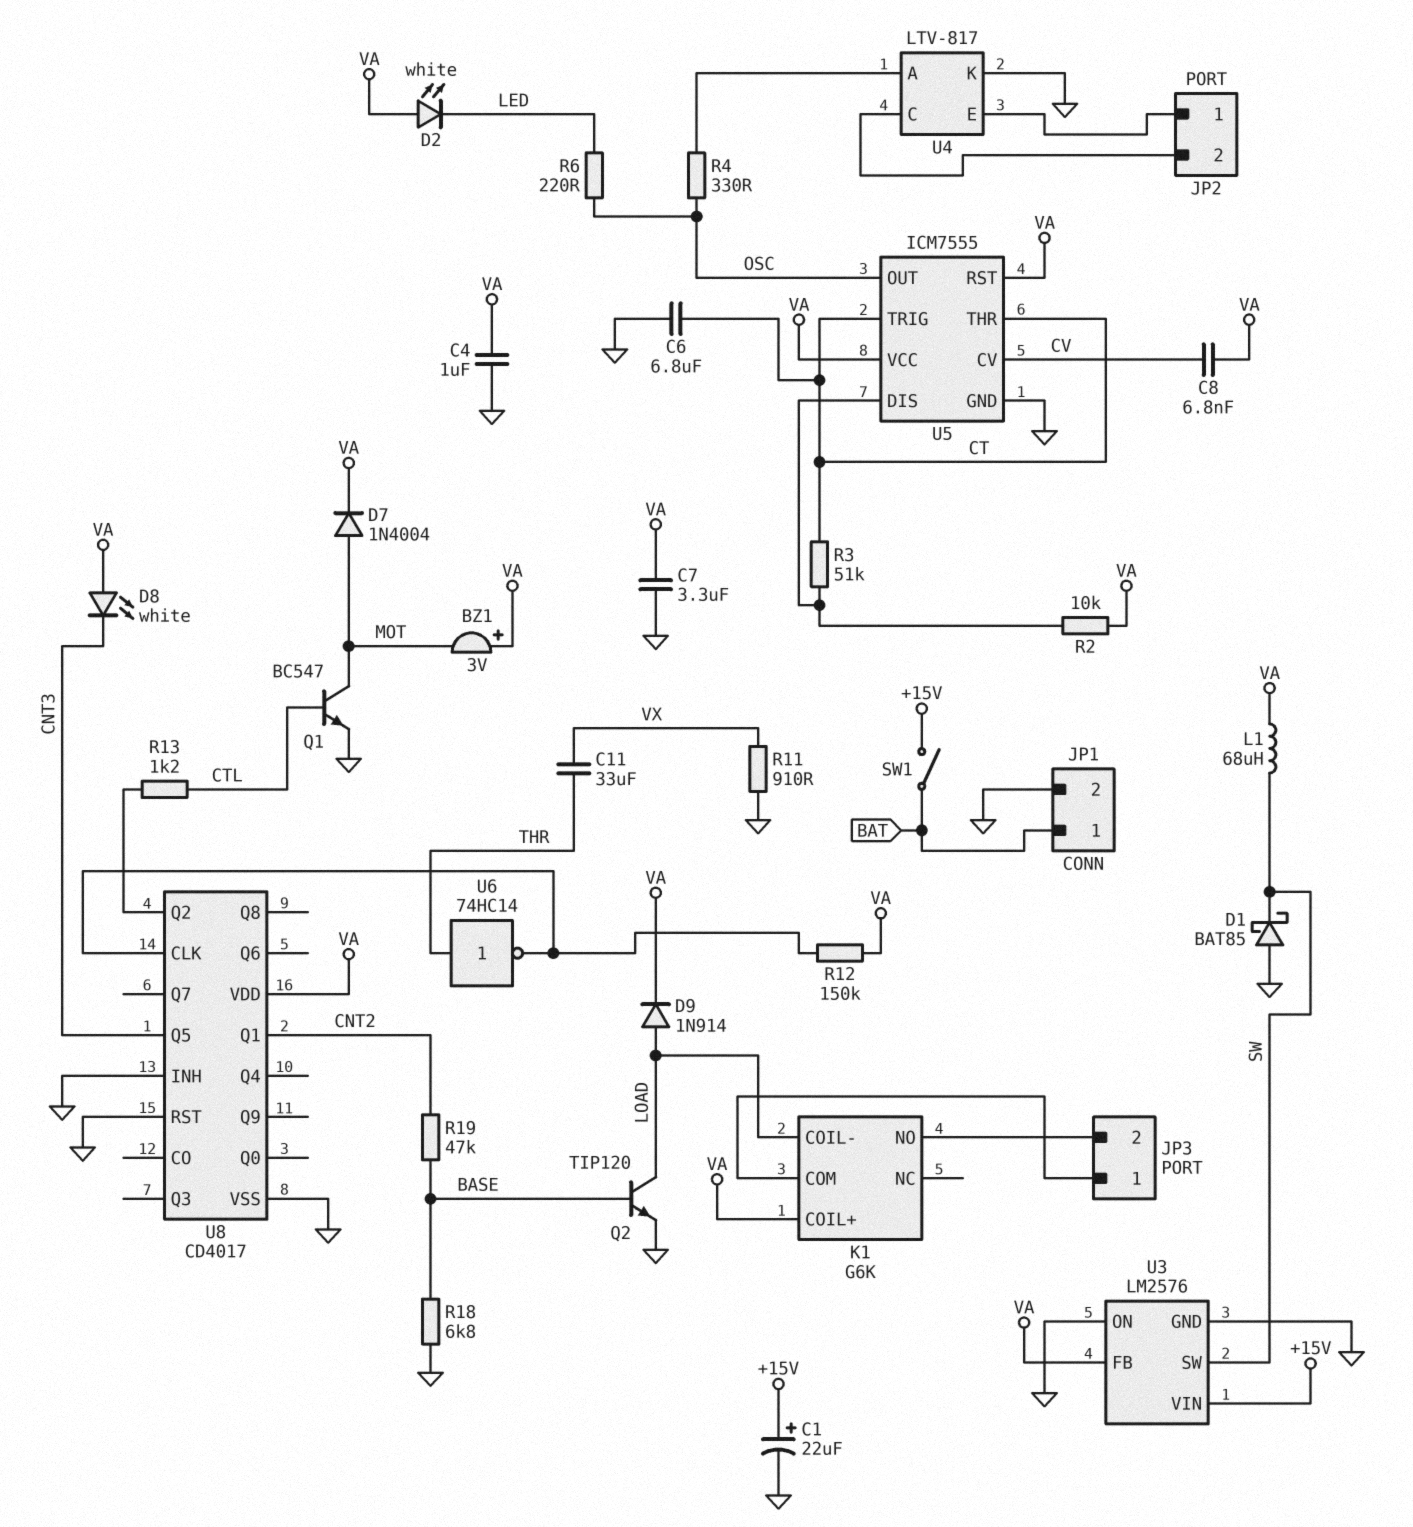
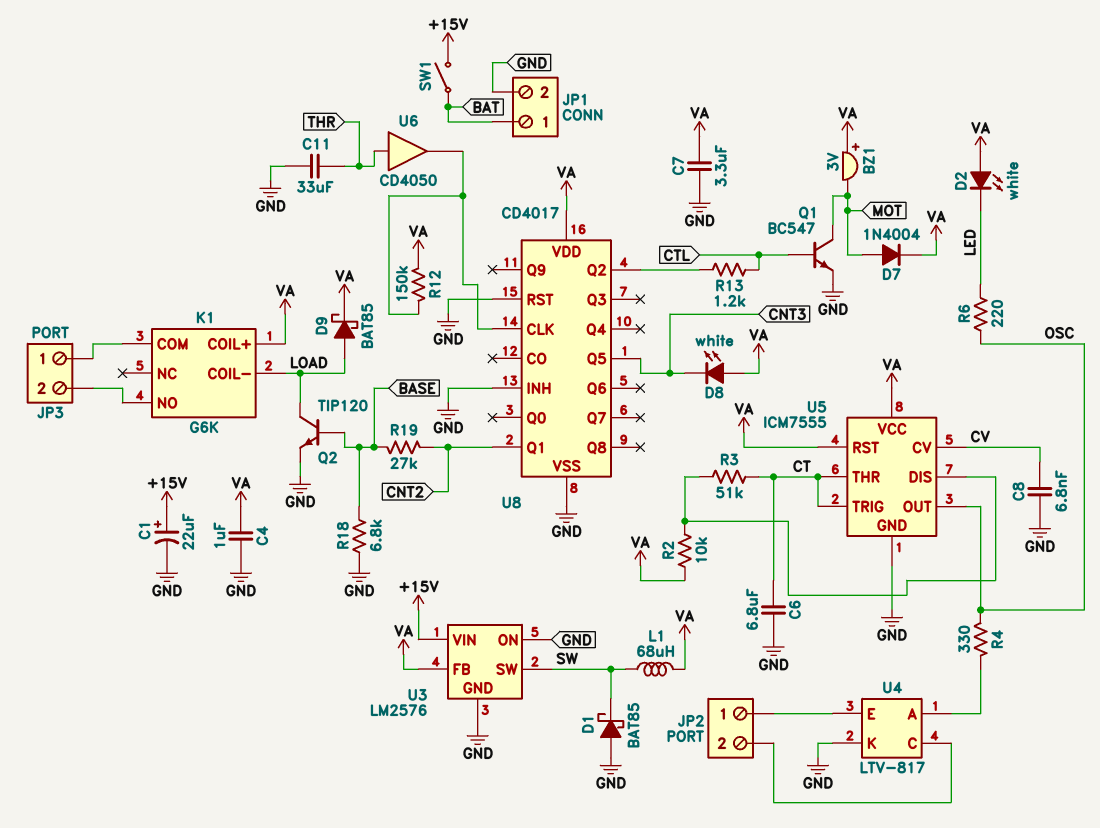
C8: 6.8nF (CV, VA) -> 6.8nF (CV, GND)
C11: 33uF (THR, VX) -> 33uF (GND, THR)
D9: diode 1N914 (A LOAD, K VA) -> schottky BAT85 (A LOAD, K VA)
R11: 910 (GND, VX) -> none
R19: 47k (BASE, CNT2) -> 27k (BASE, CNT2)
U6: NOT 74HC14 (in THR, out U8/CLK) -> buffer CD4050 (in THR, out U8/CLK)

